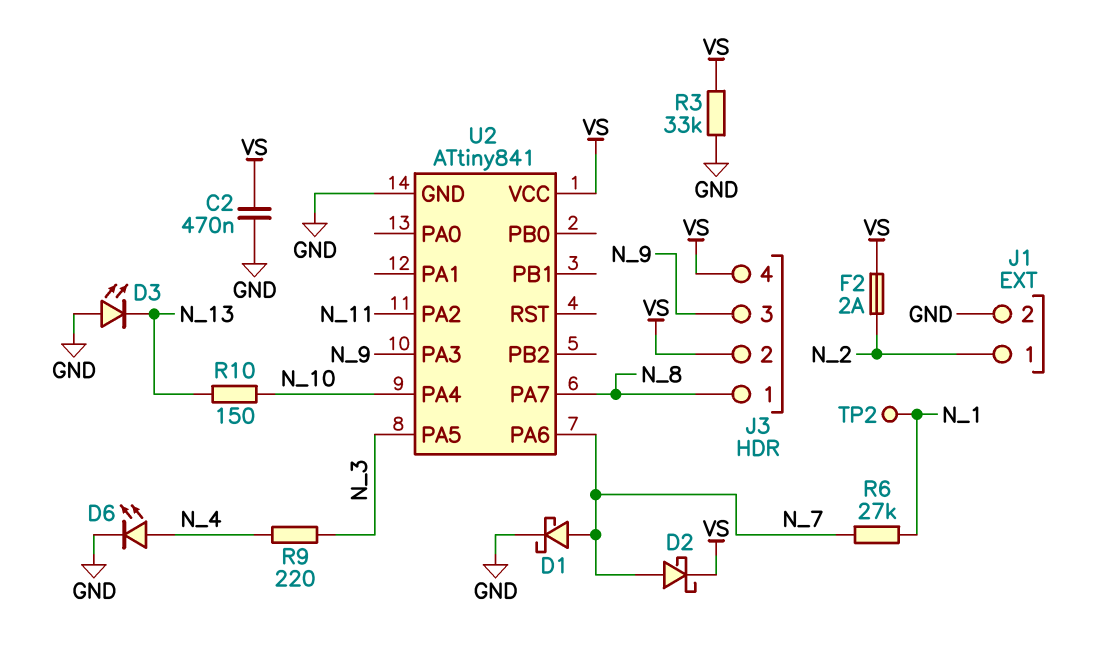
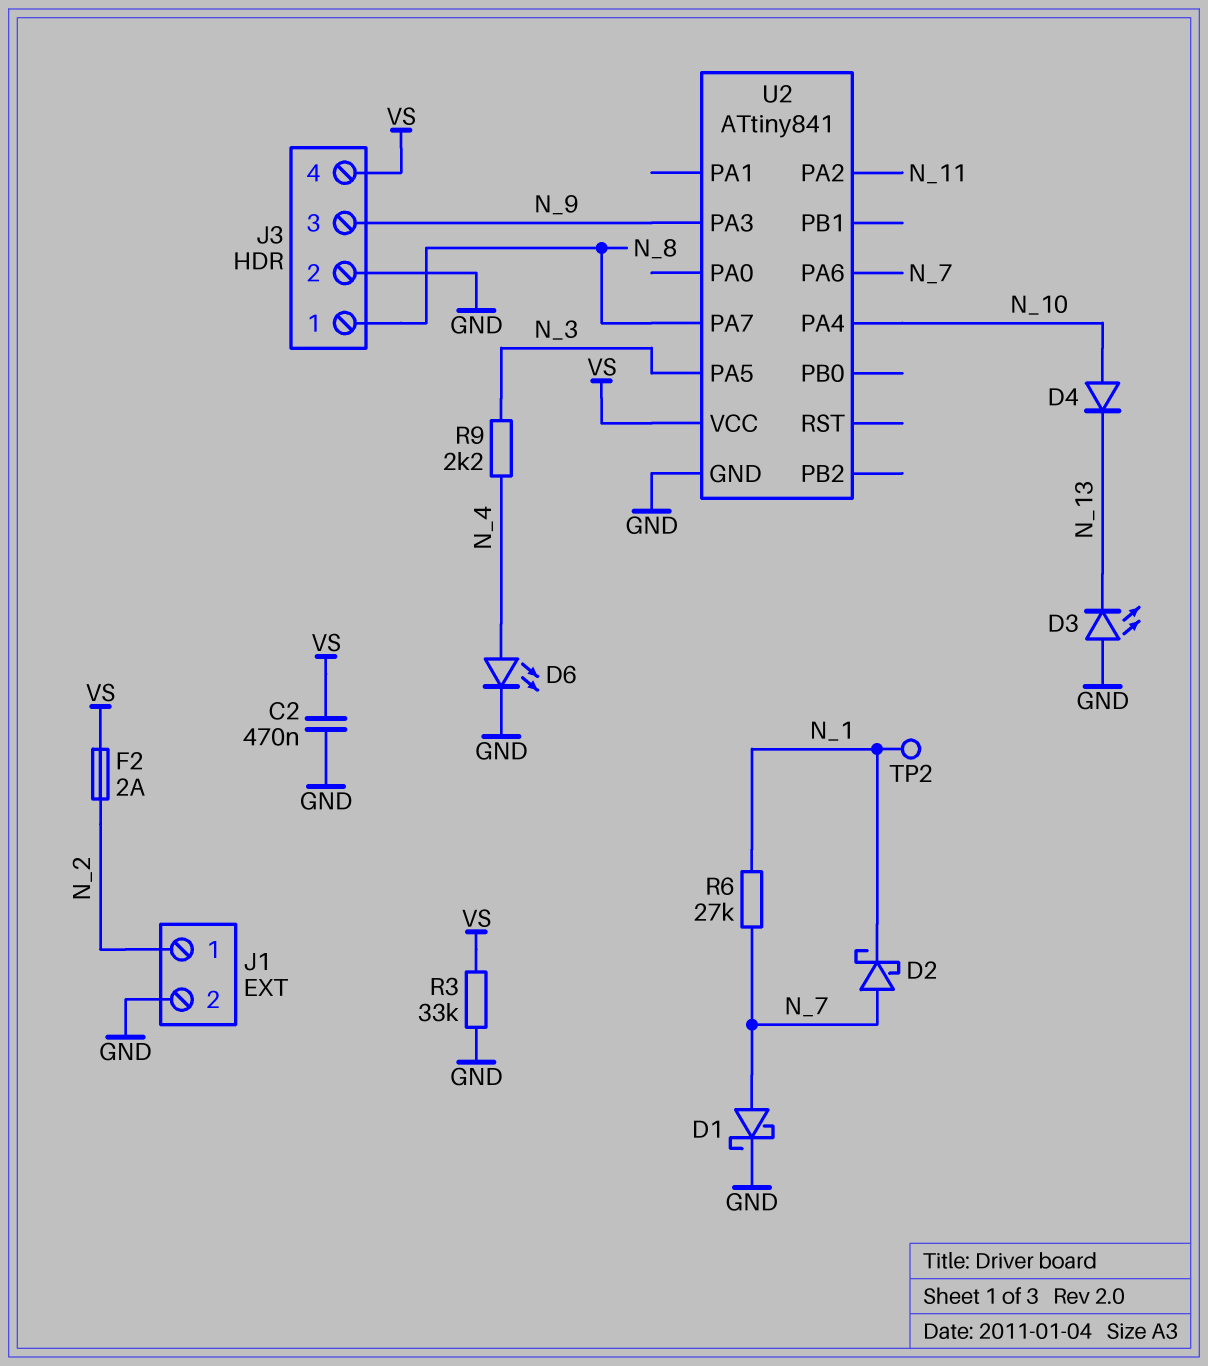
D2: schottky (A N_7, K VS) -> schottky (A N_7, K N_1)
D4: none -> diode (A N_10, K N_13)
J3 pin 2: VS -> GND
R9: 220 (N_3, N_4) -> 2.2k (N_3, N_4)
R10: 150 (N_10, N_13) -> none

